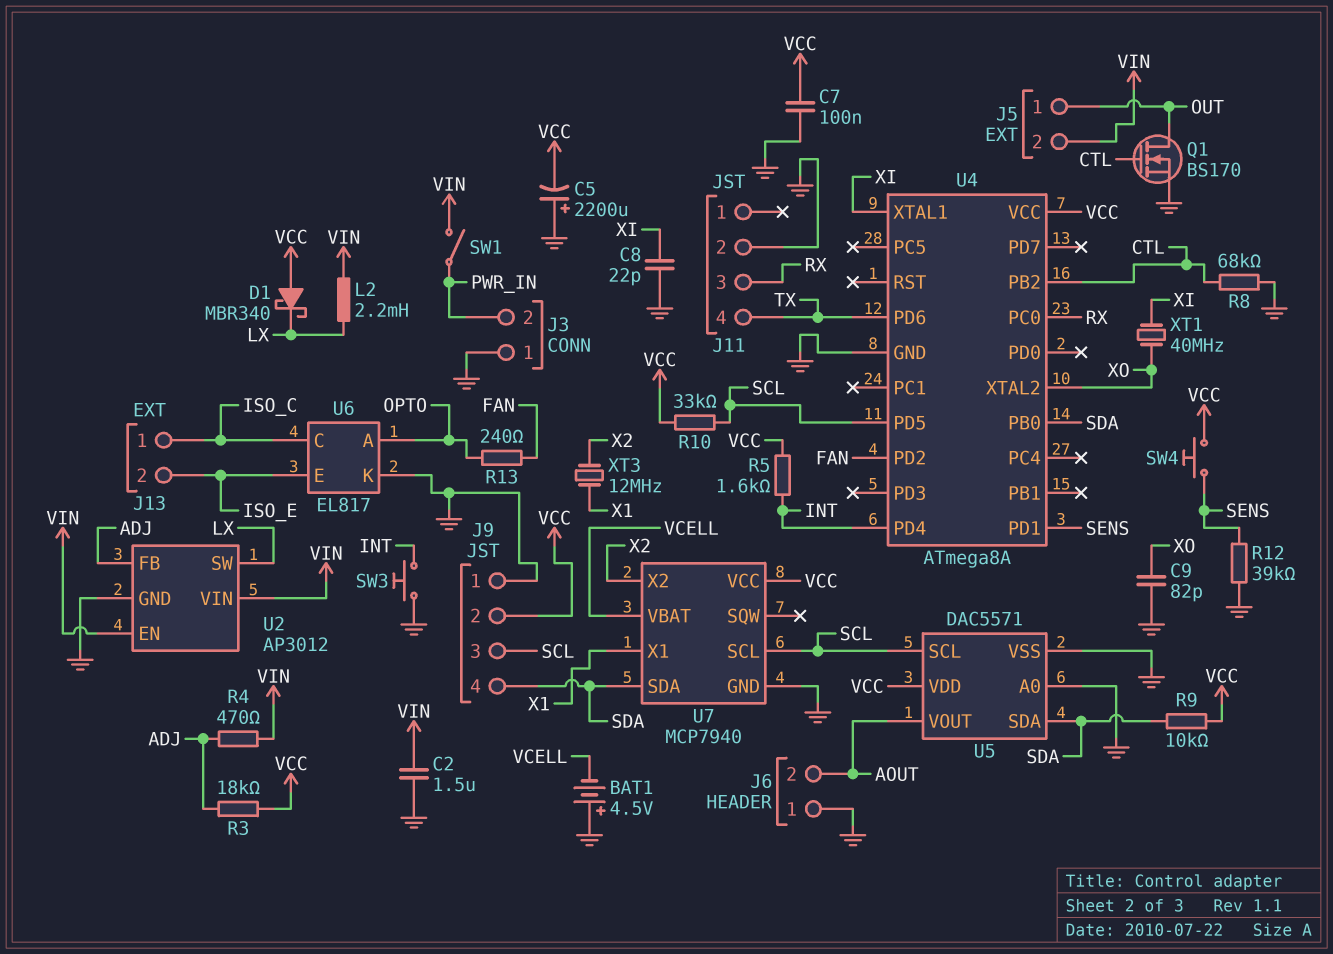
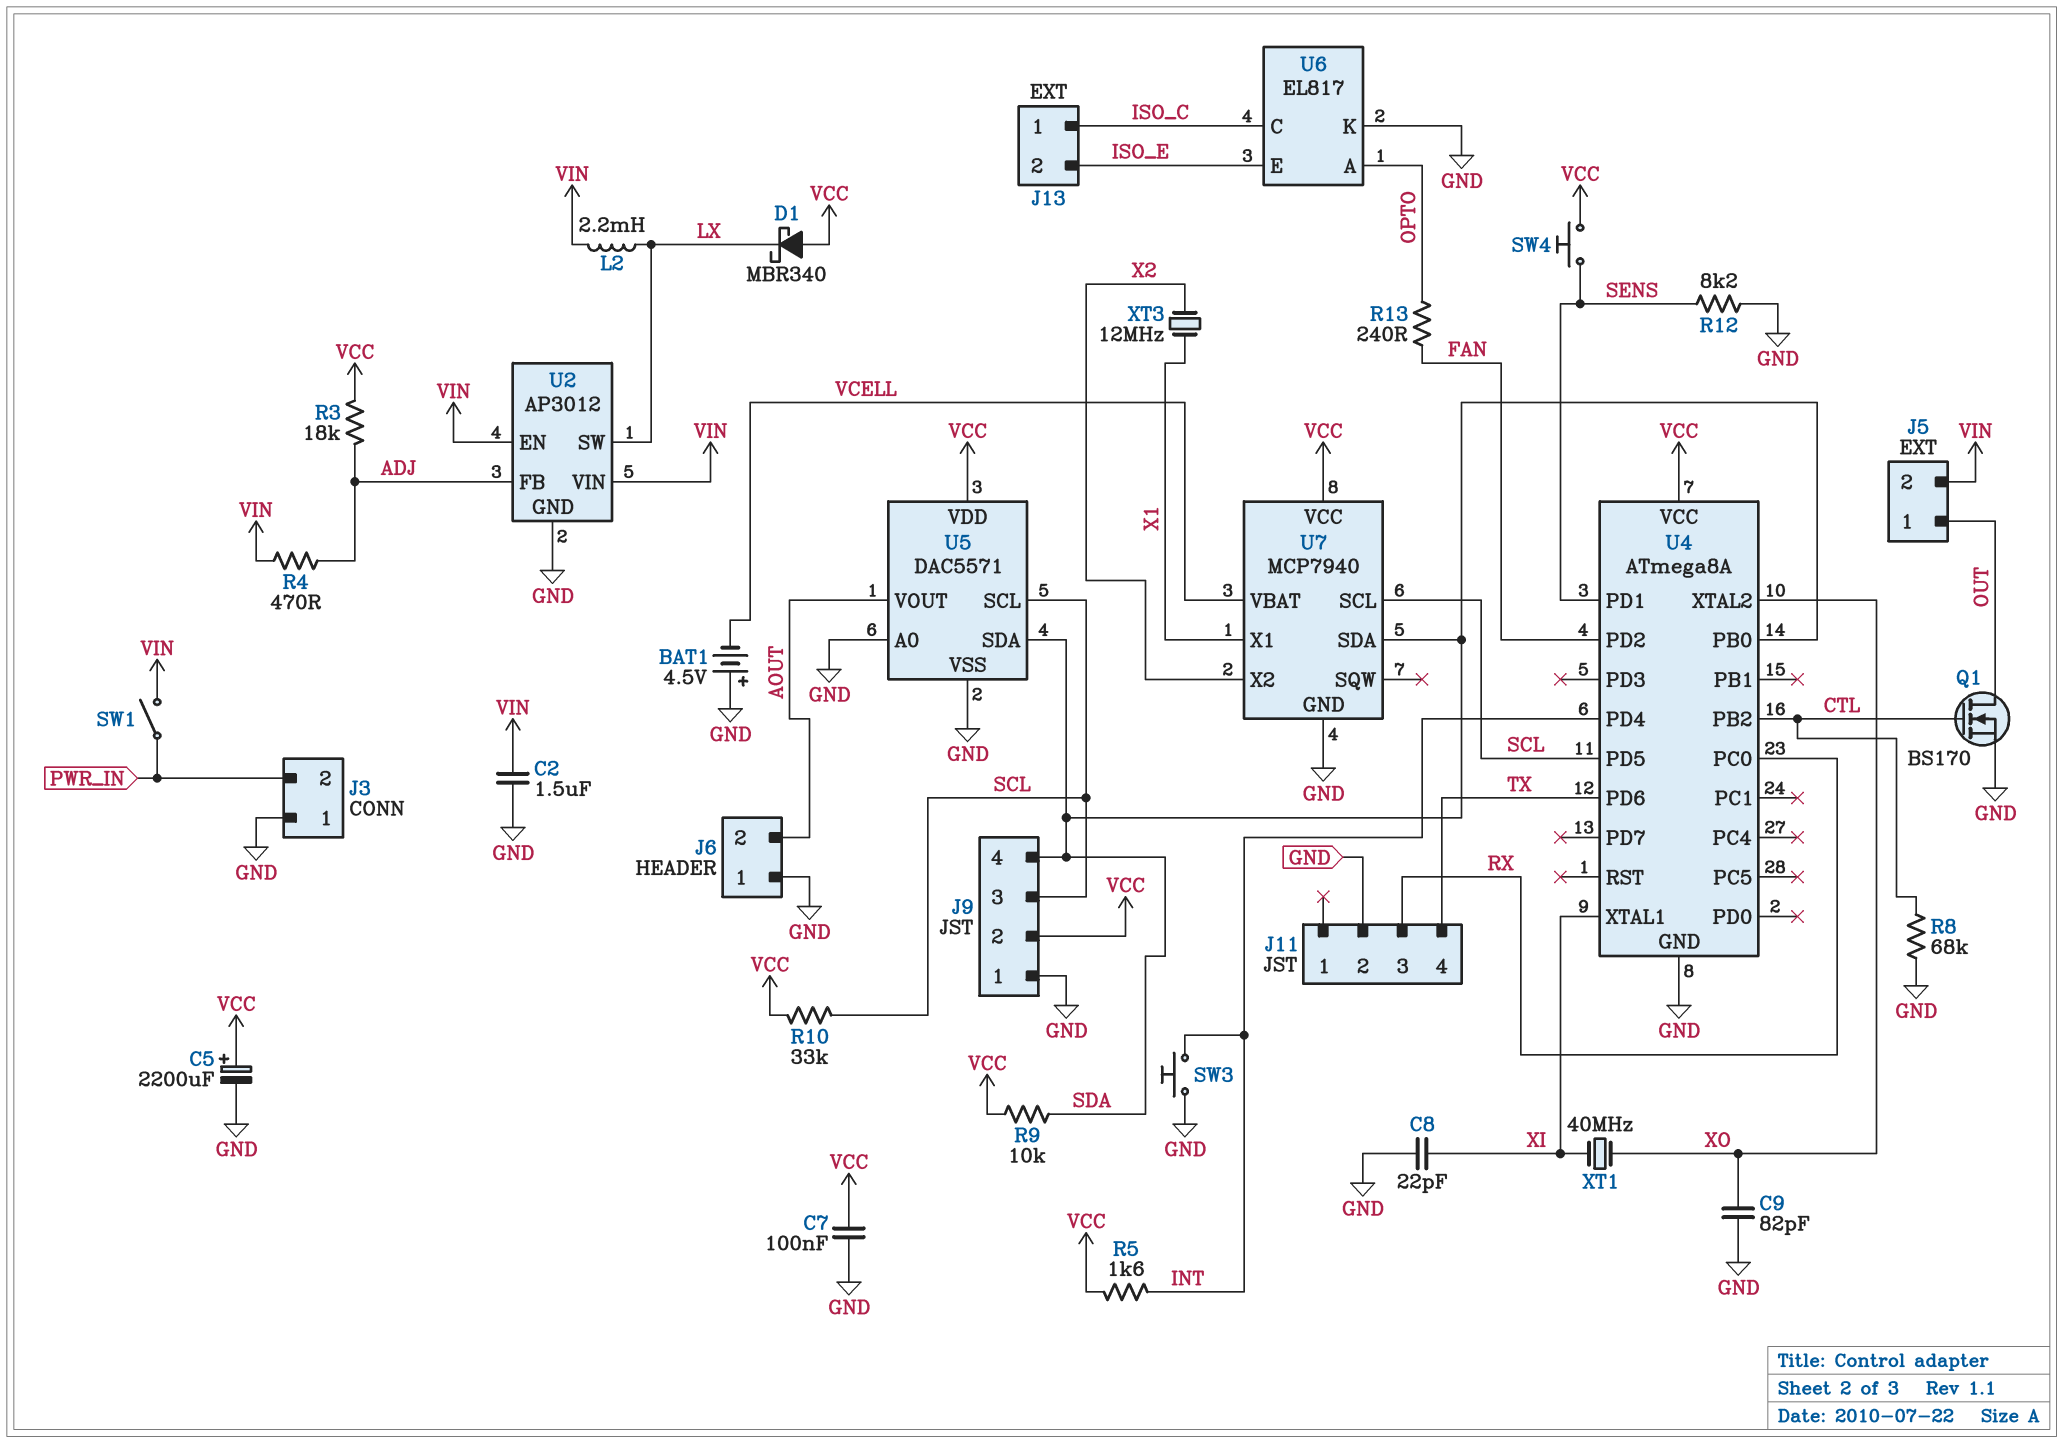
C5: 2200uF (plus GND, minus VCC) -> 2200uF (plus VCC, minus GND)
R12: 39k (GND, SENS) -> 8.2k (GND, SENS)

